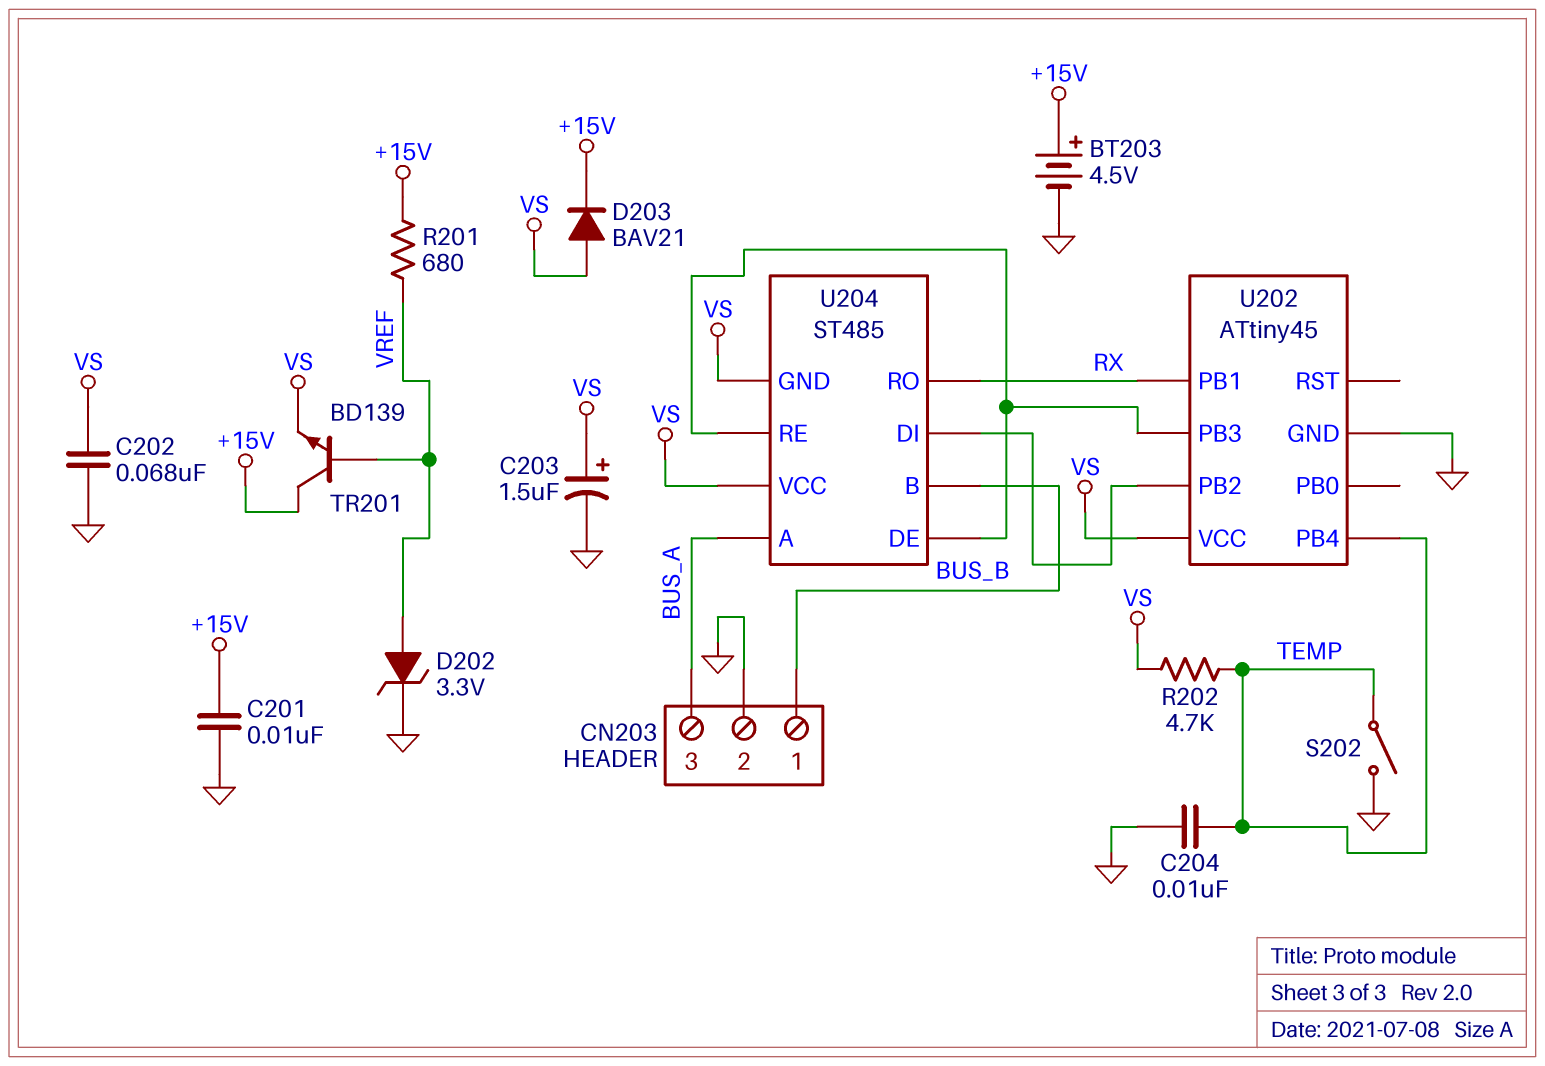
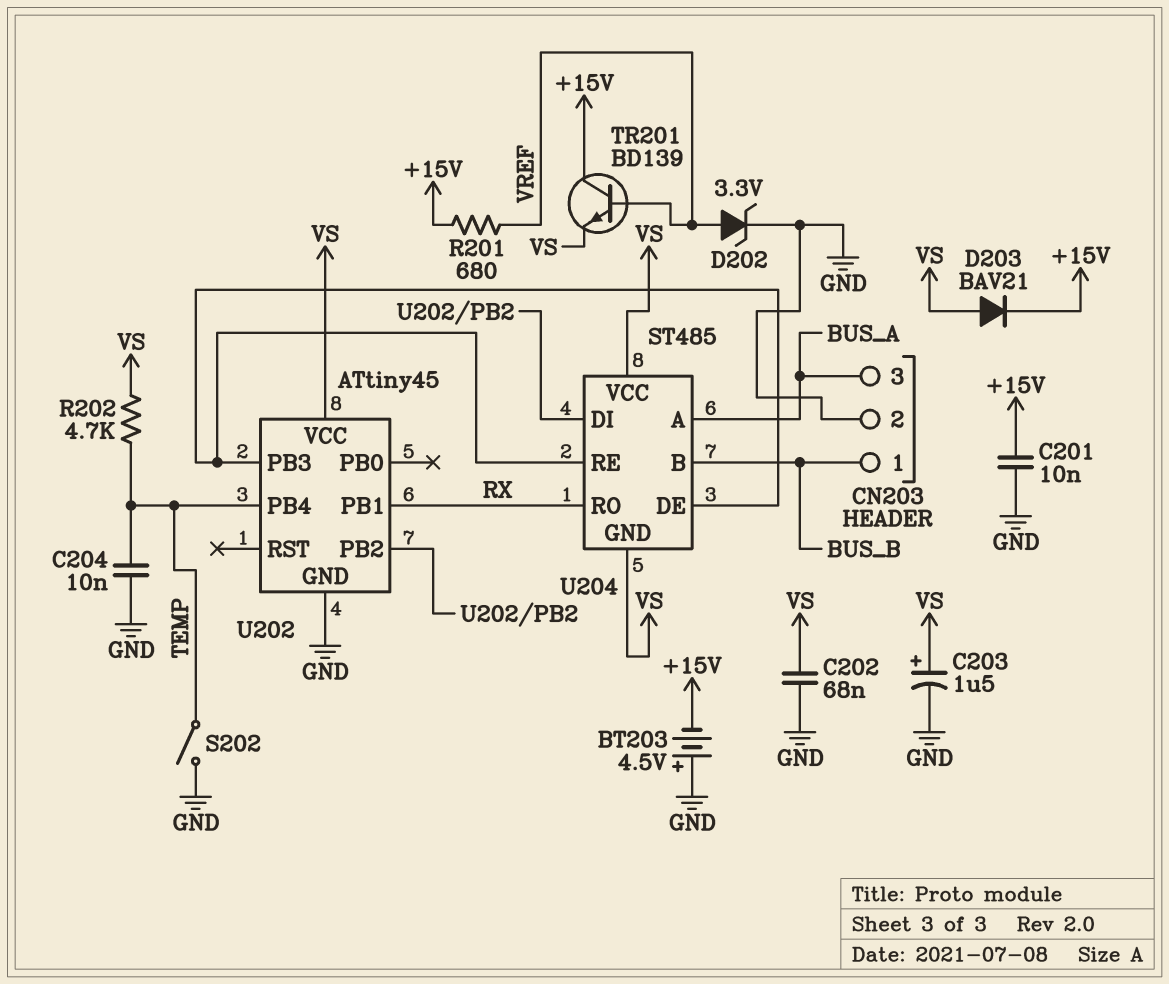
BT203: 4.5V (plus +15V, minus GND) -> 4.5V (plus GND, minus +15V)

